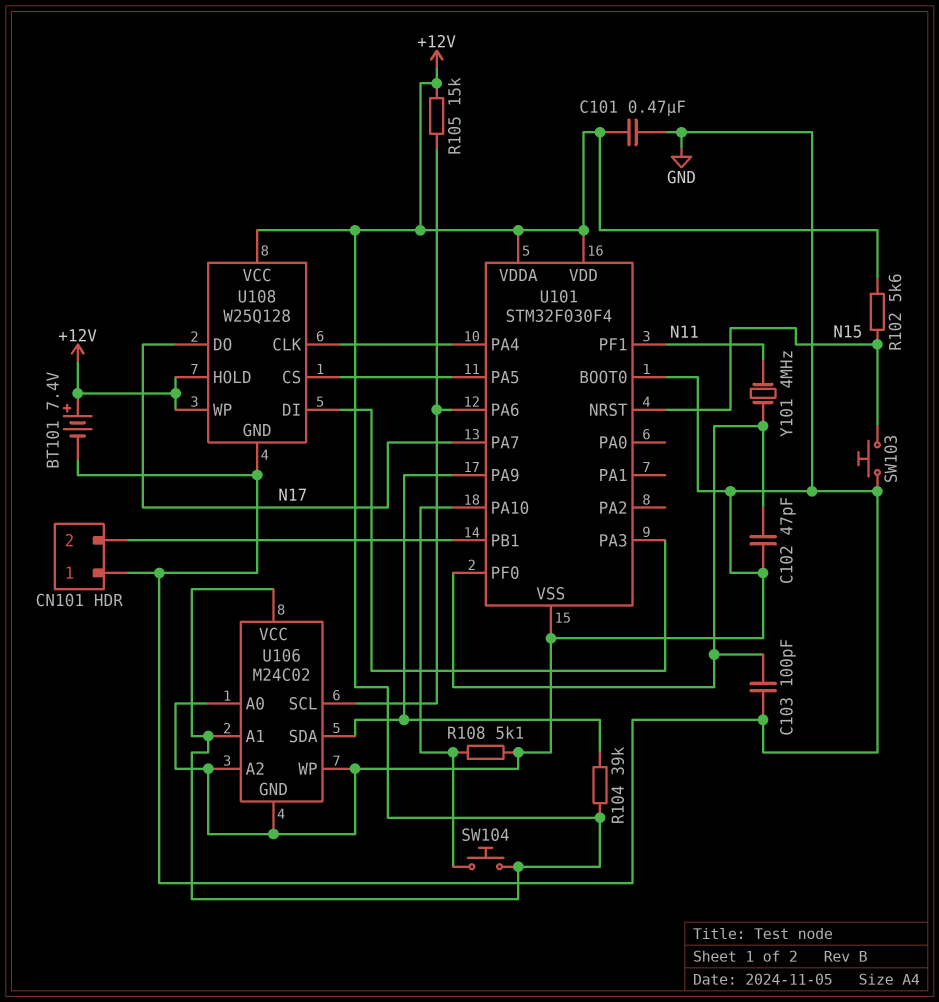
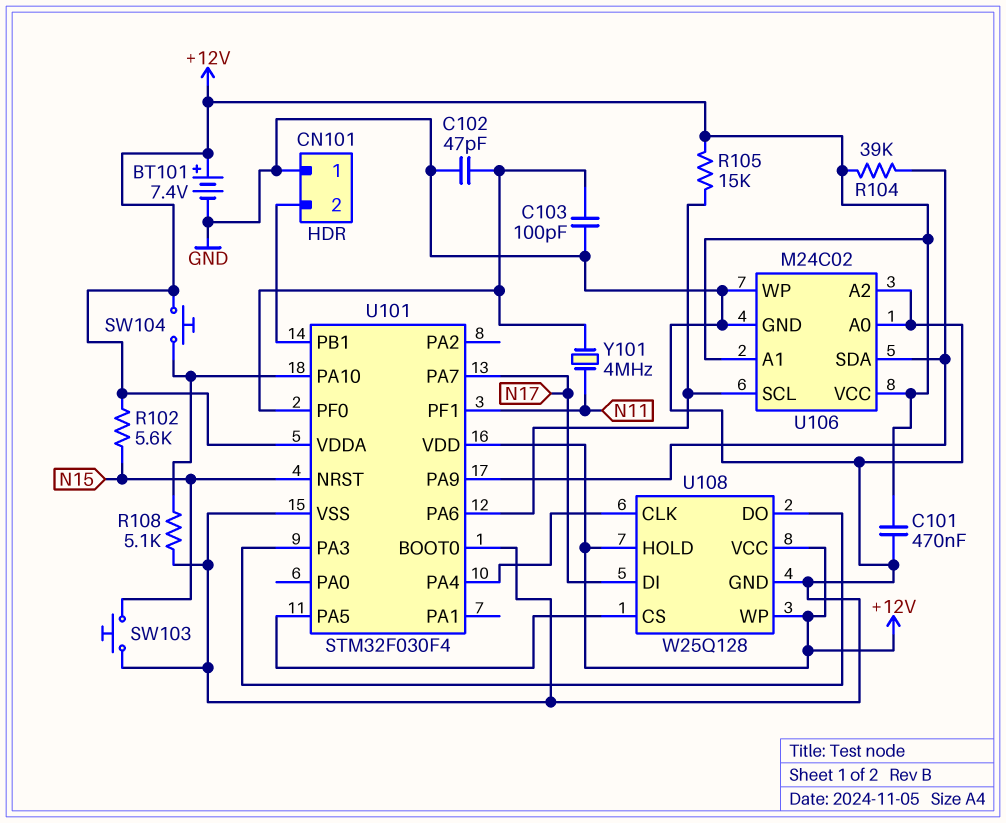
U108 pin DI: U101/PA3 -> N17
U108 pin DO: N17 -> U101/PA3

